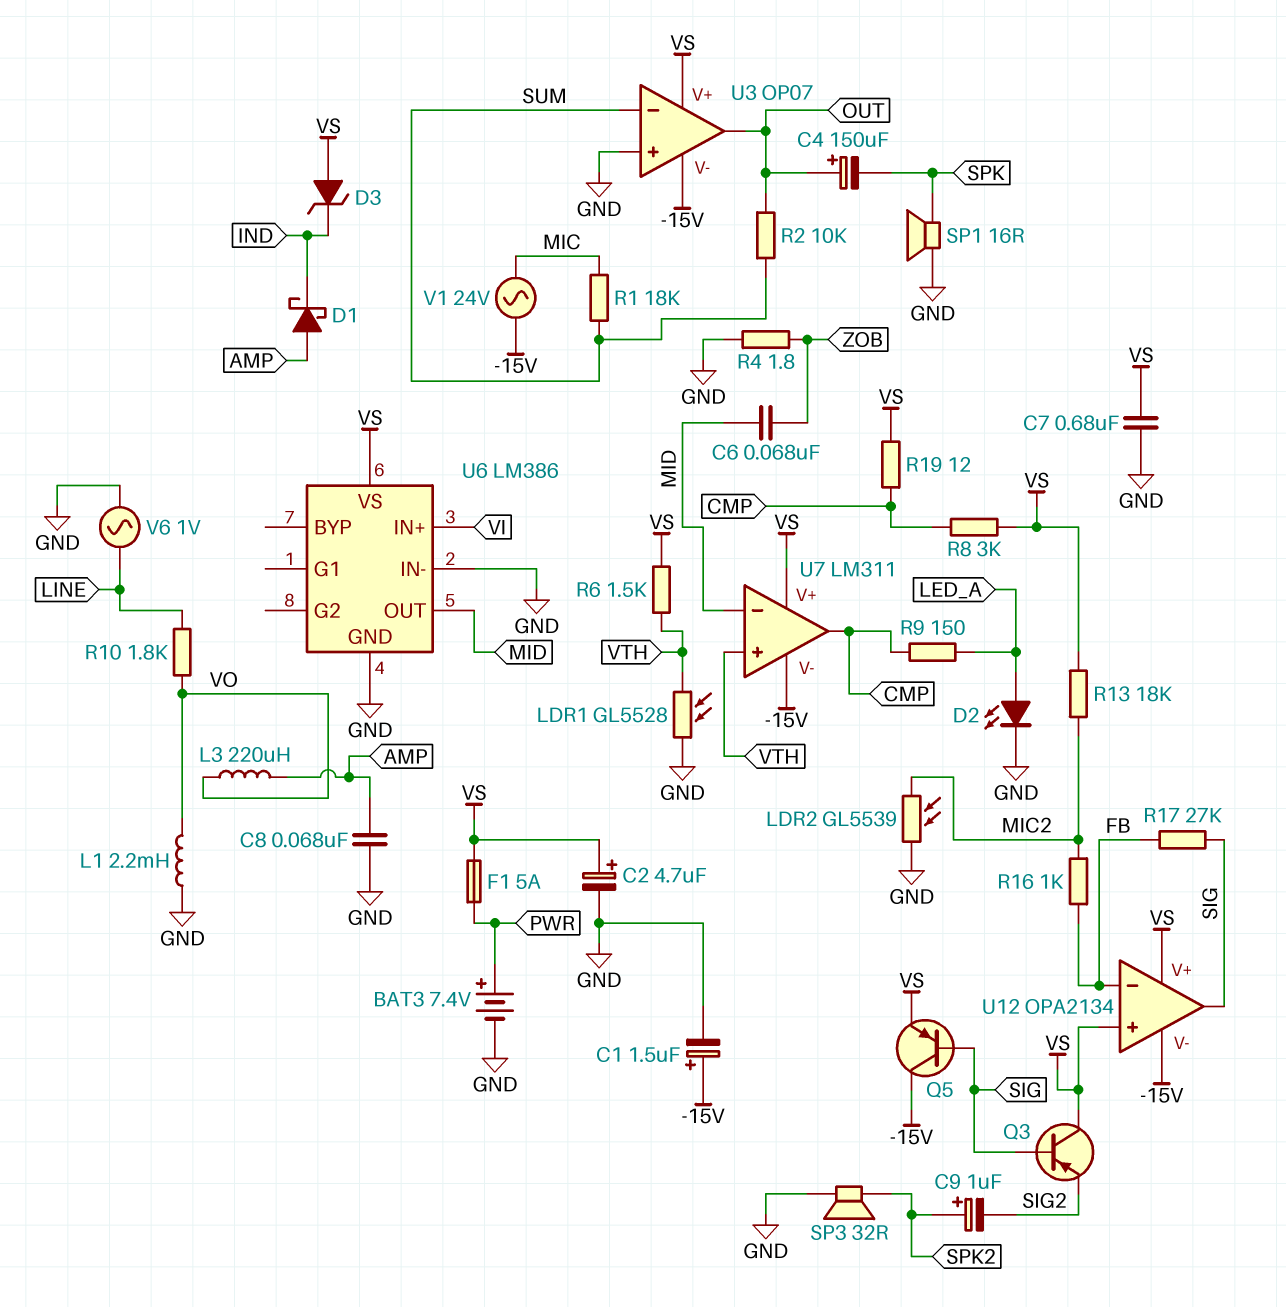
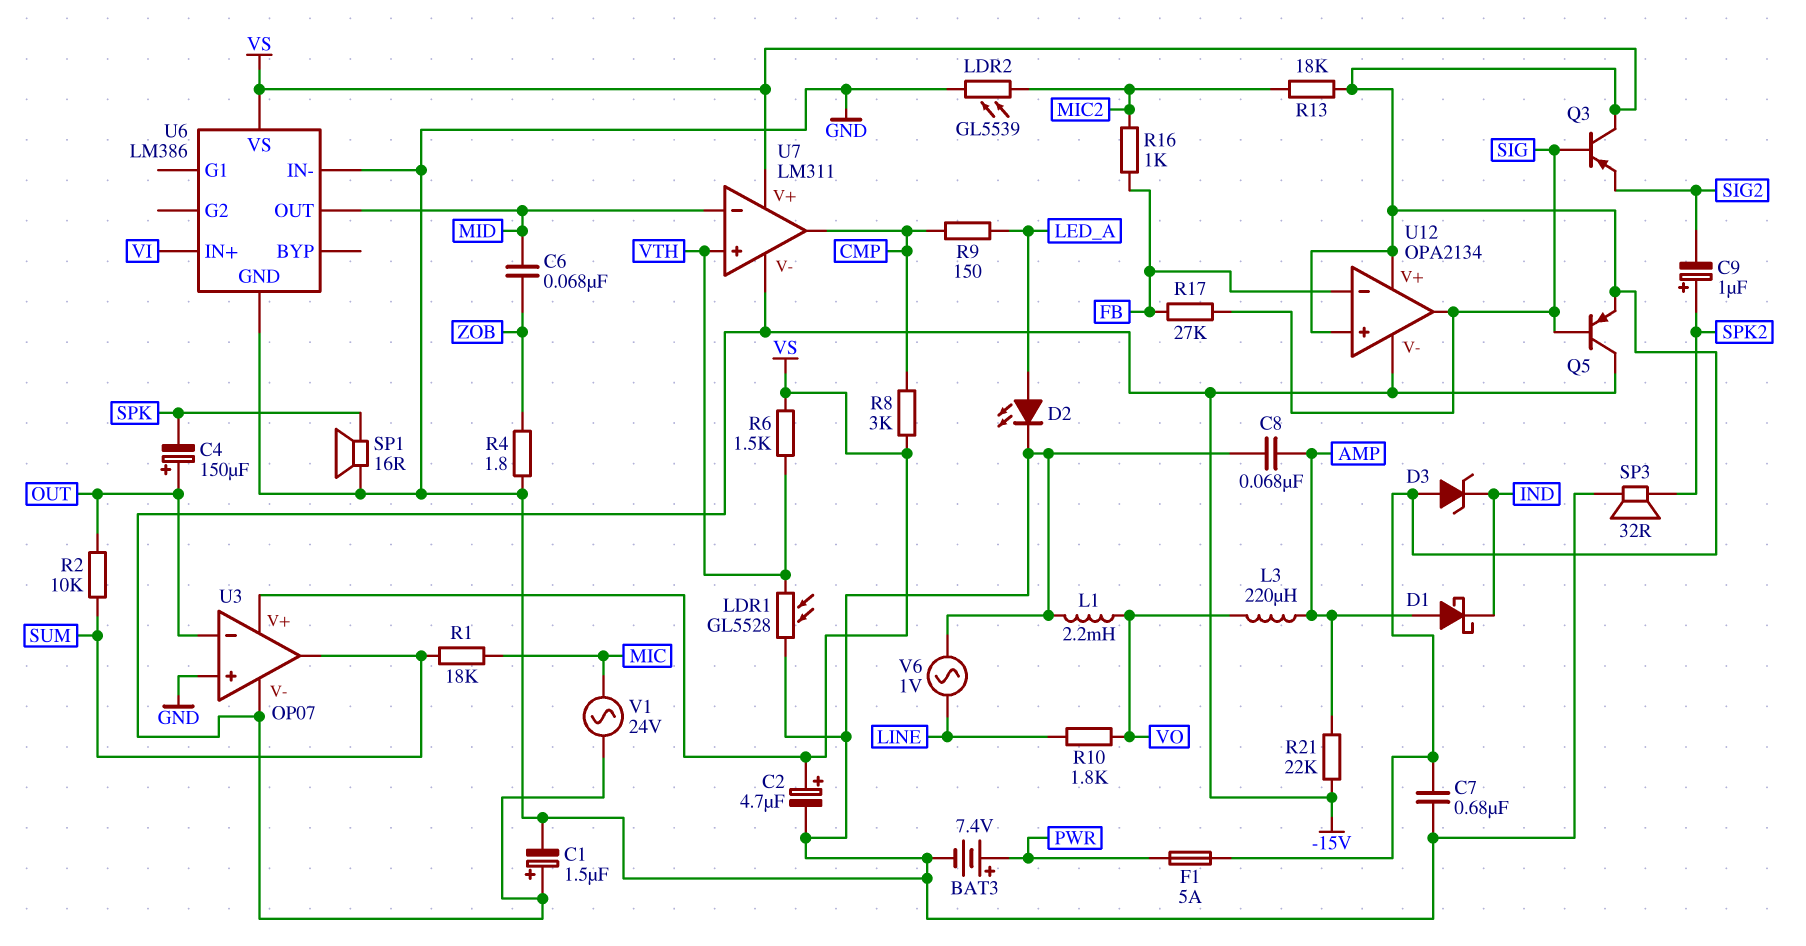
R19: 12 (CMP, VS) -> none
R21: none -> 22k (-15V, AMP)
U3 pin in-: SUM -> OUT
U3 pin out: OUT -> SUM

